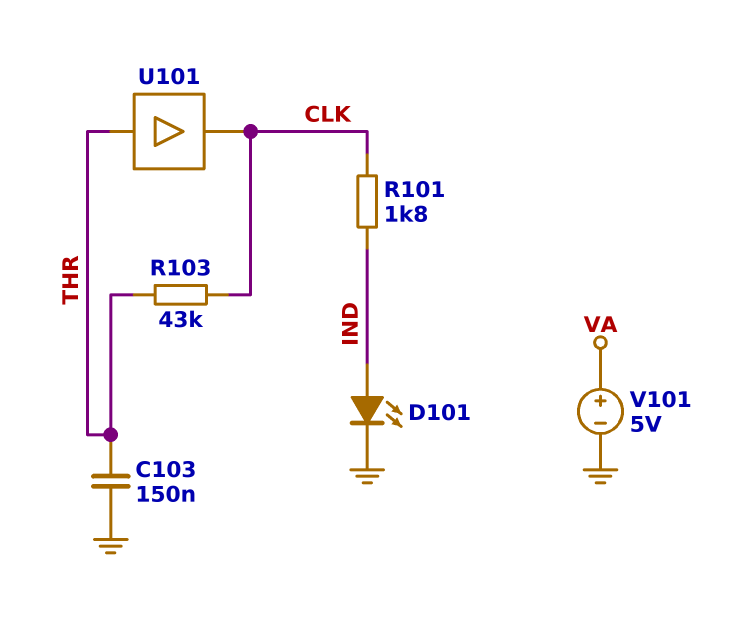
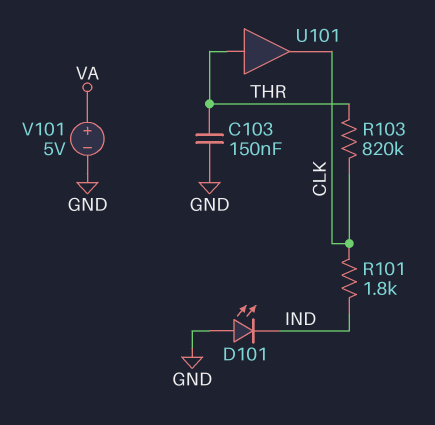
D101: LED (A IND, K GND) -> LED (A GND, K IND)
R103: 43k (CLK, THR) -> 820k (CLK, THR)

